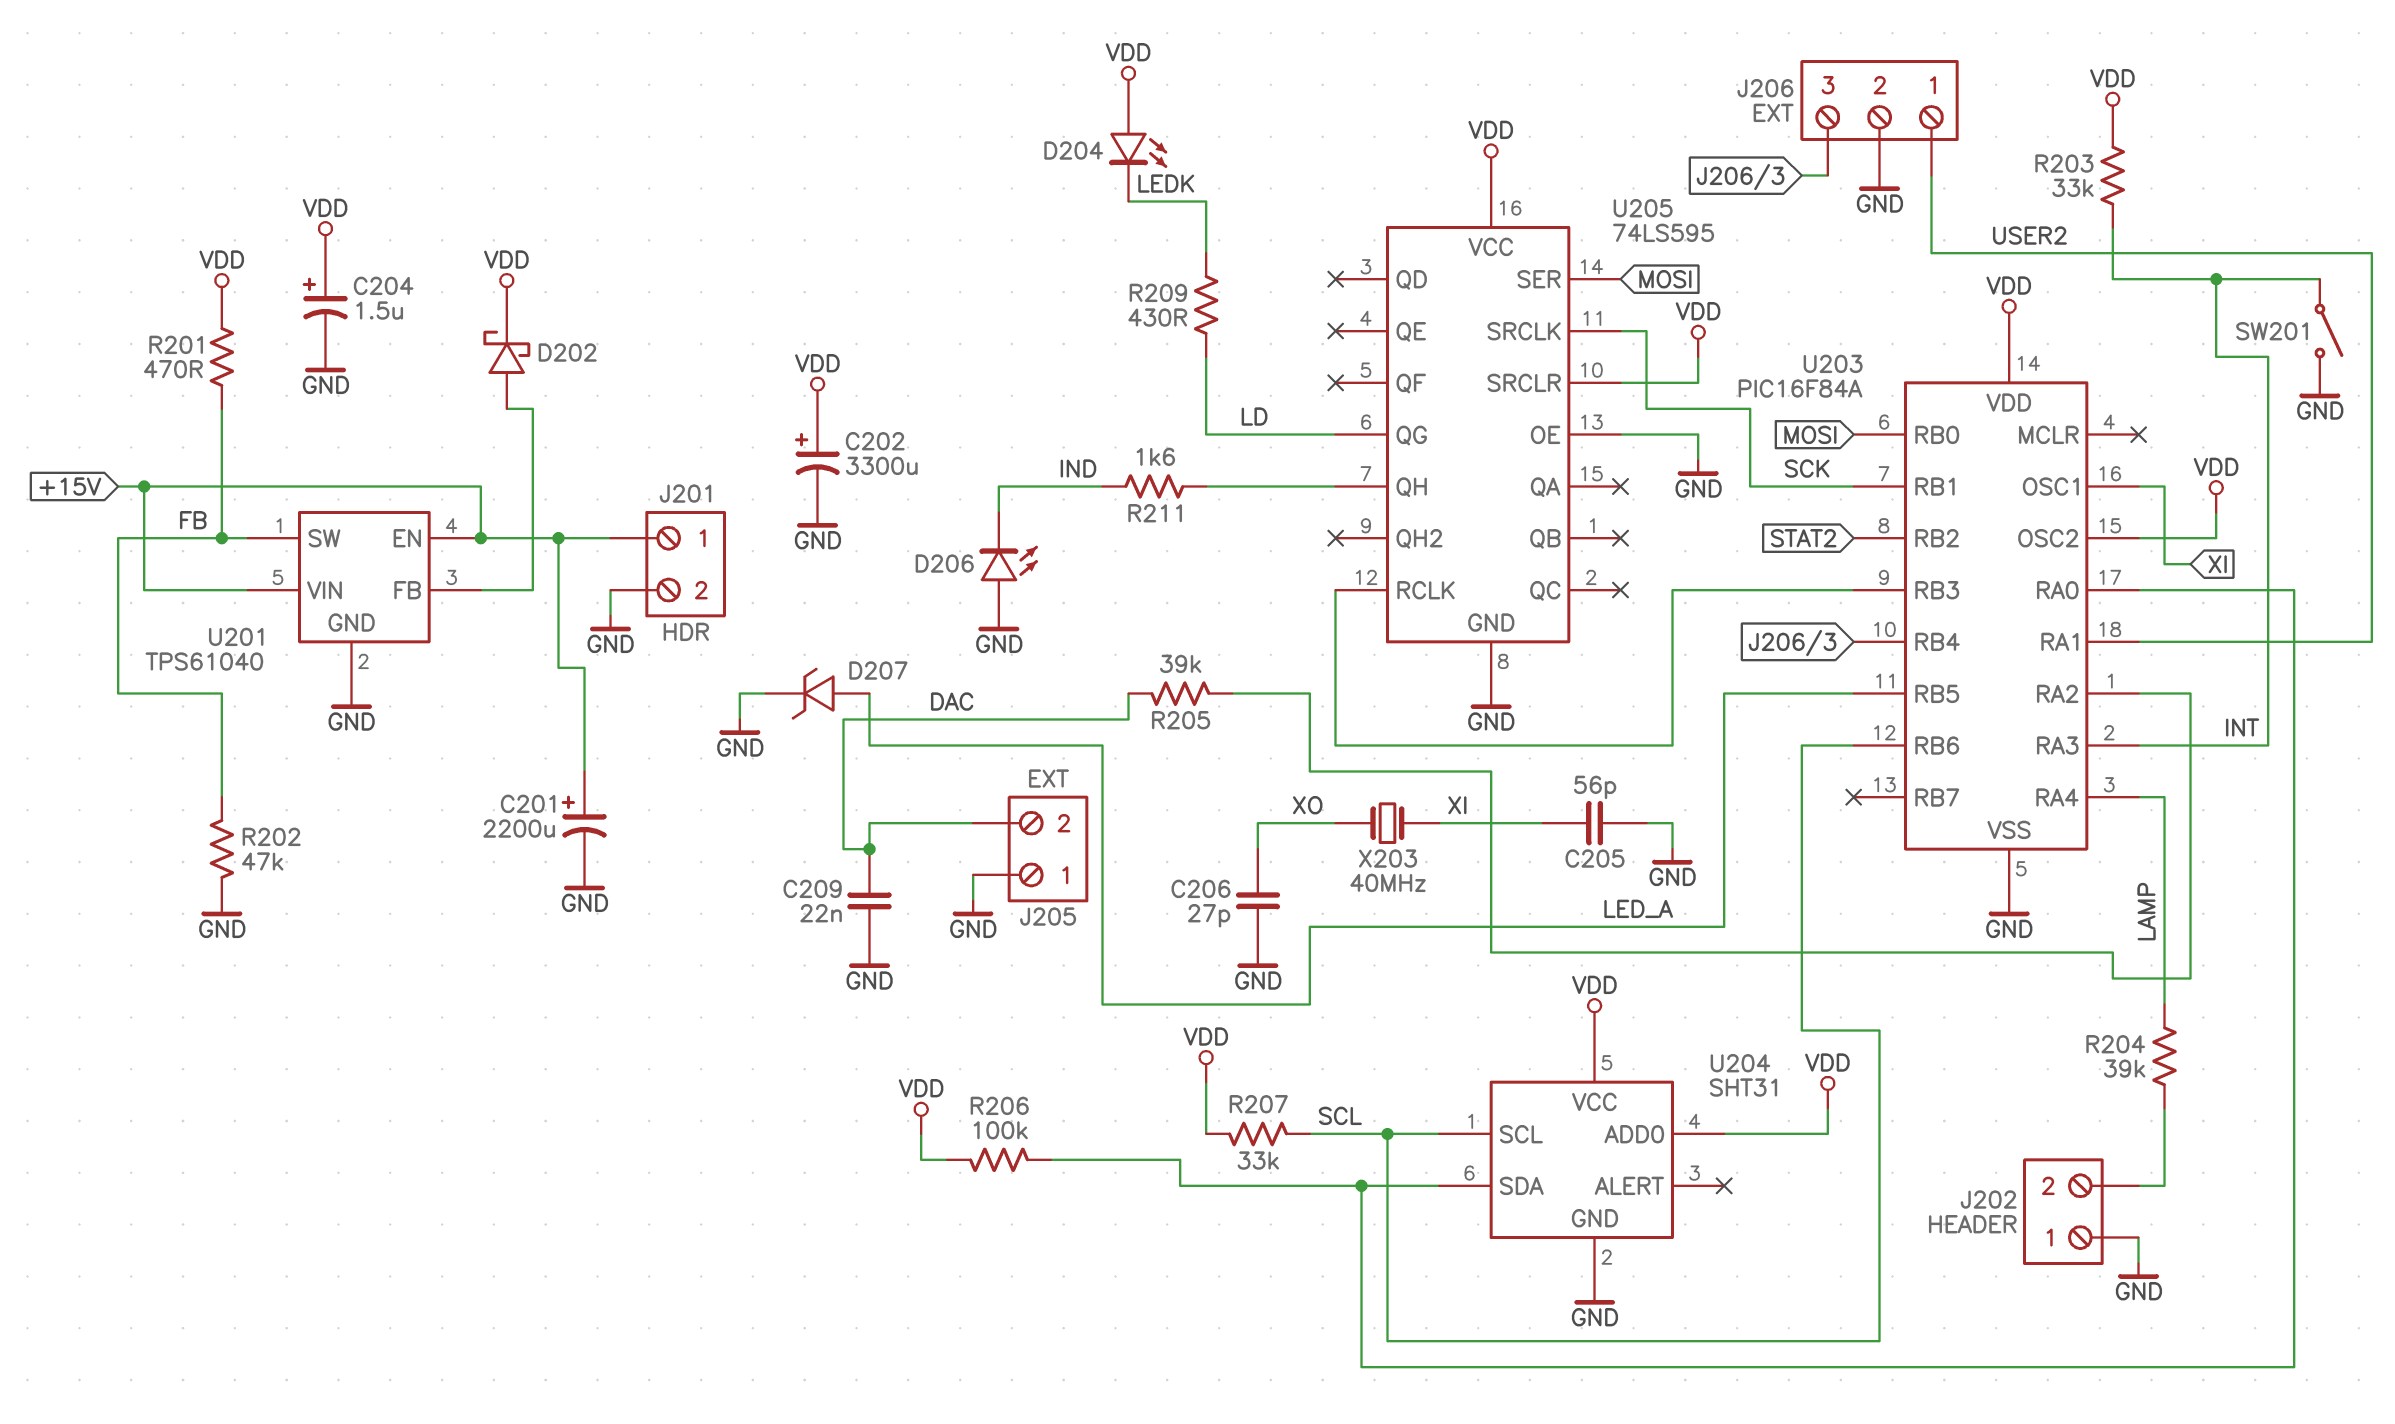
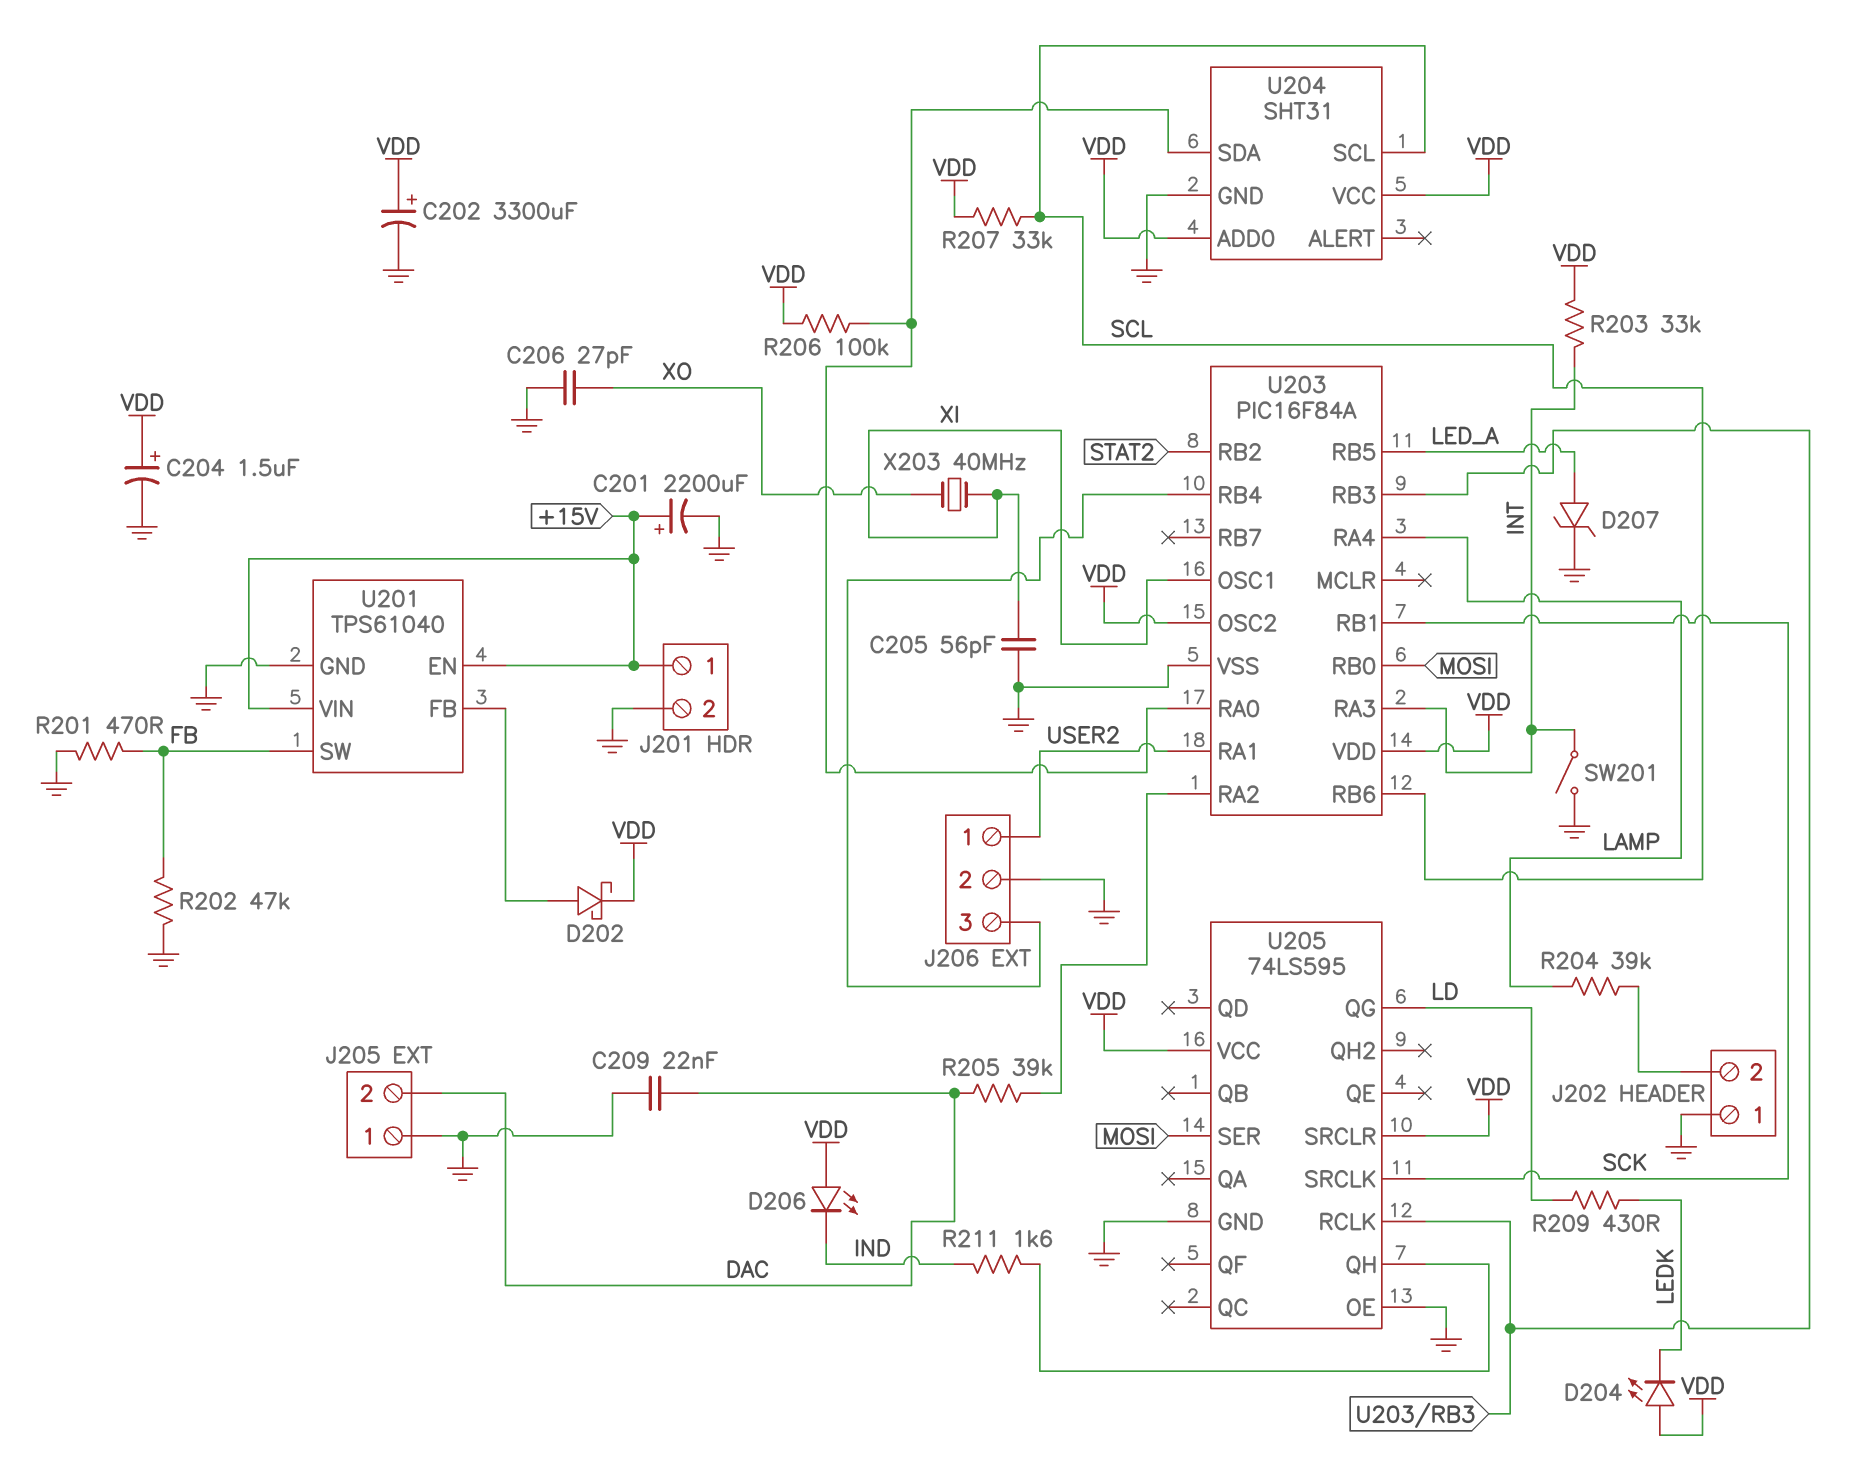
D206: LED (A GND, K IND) -> LED (A VDD, K IND)
R201: 470 (FB, VDD) -> 470 (FB, GND)

